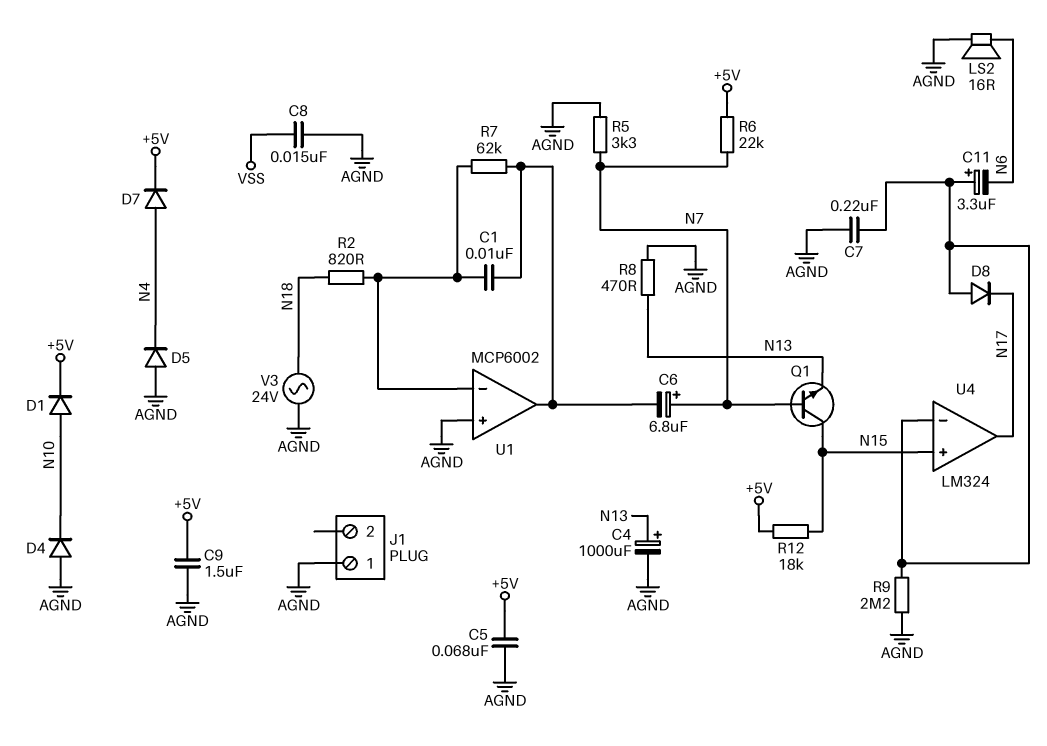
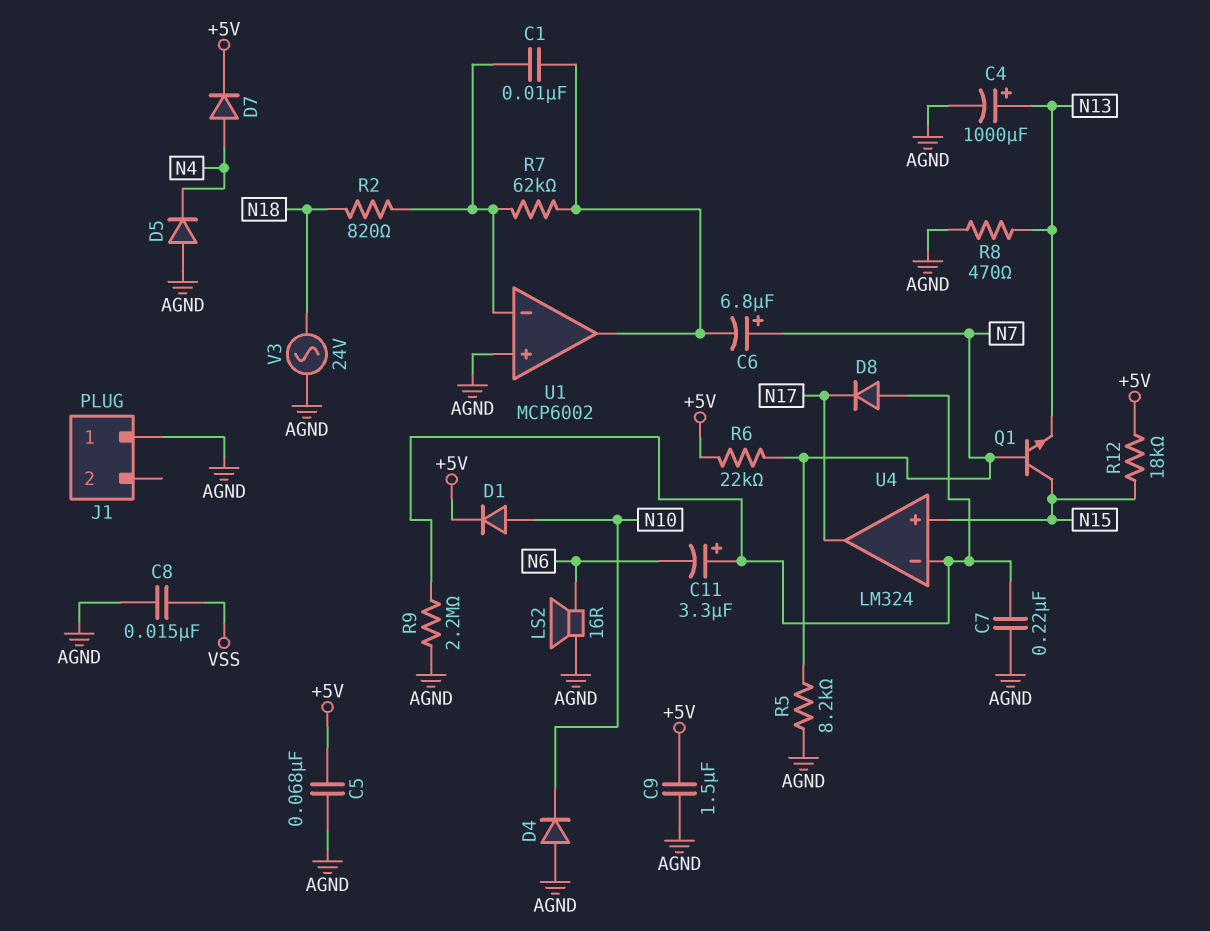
R5: 3.3k (AGND, N7) -> 8.2k (AGND, N7)

